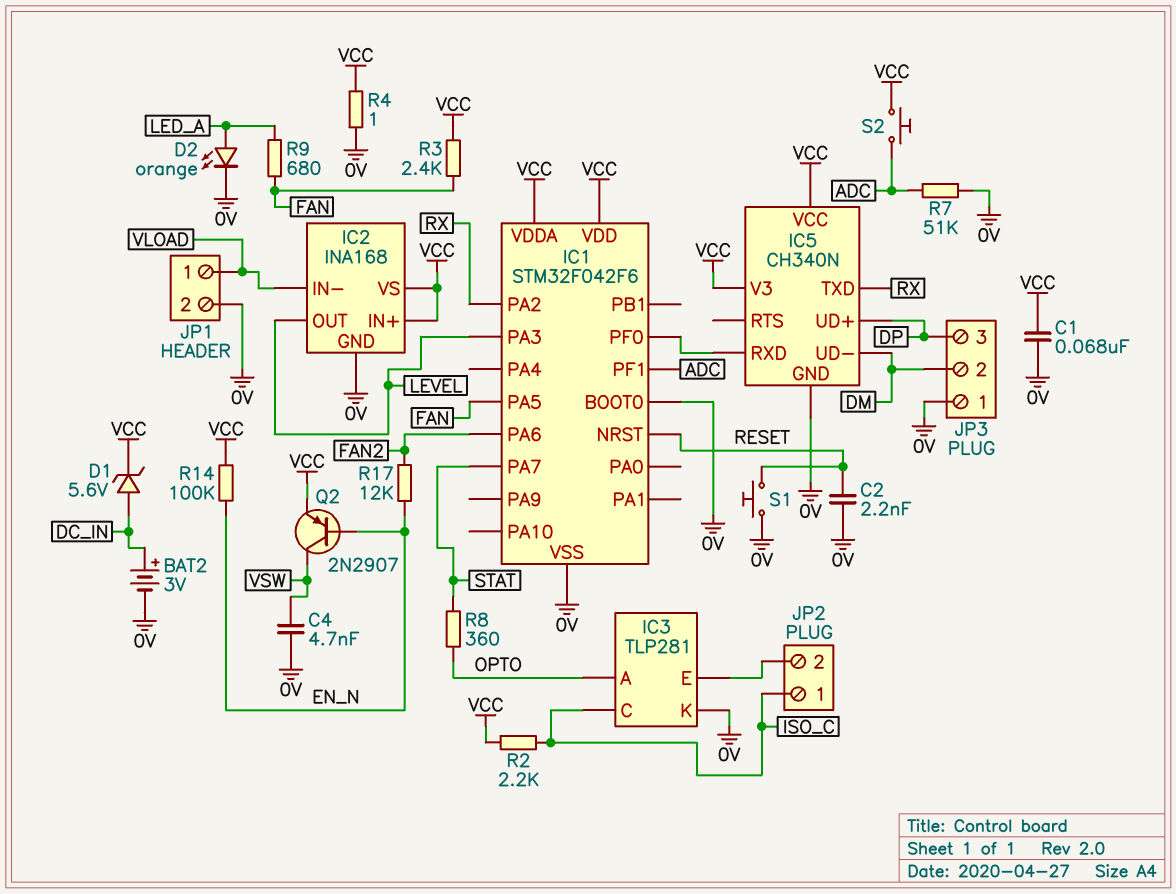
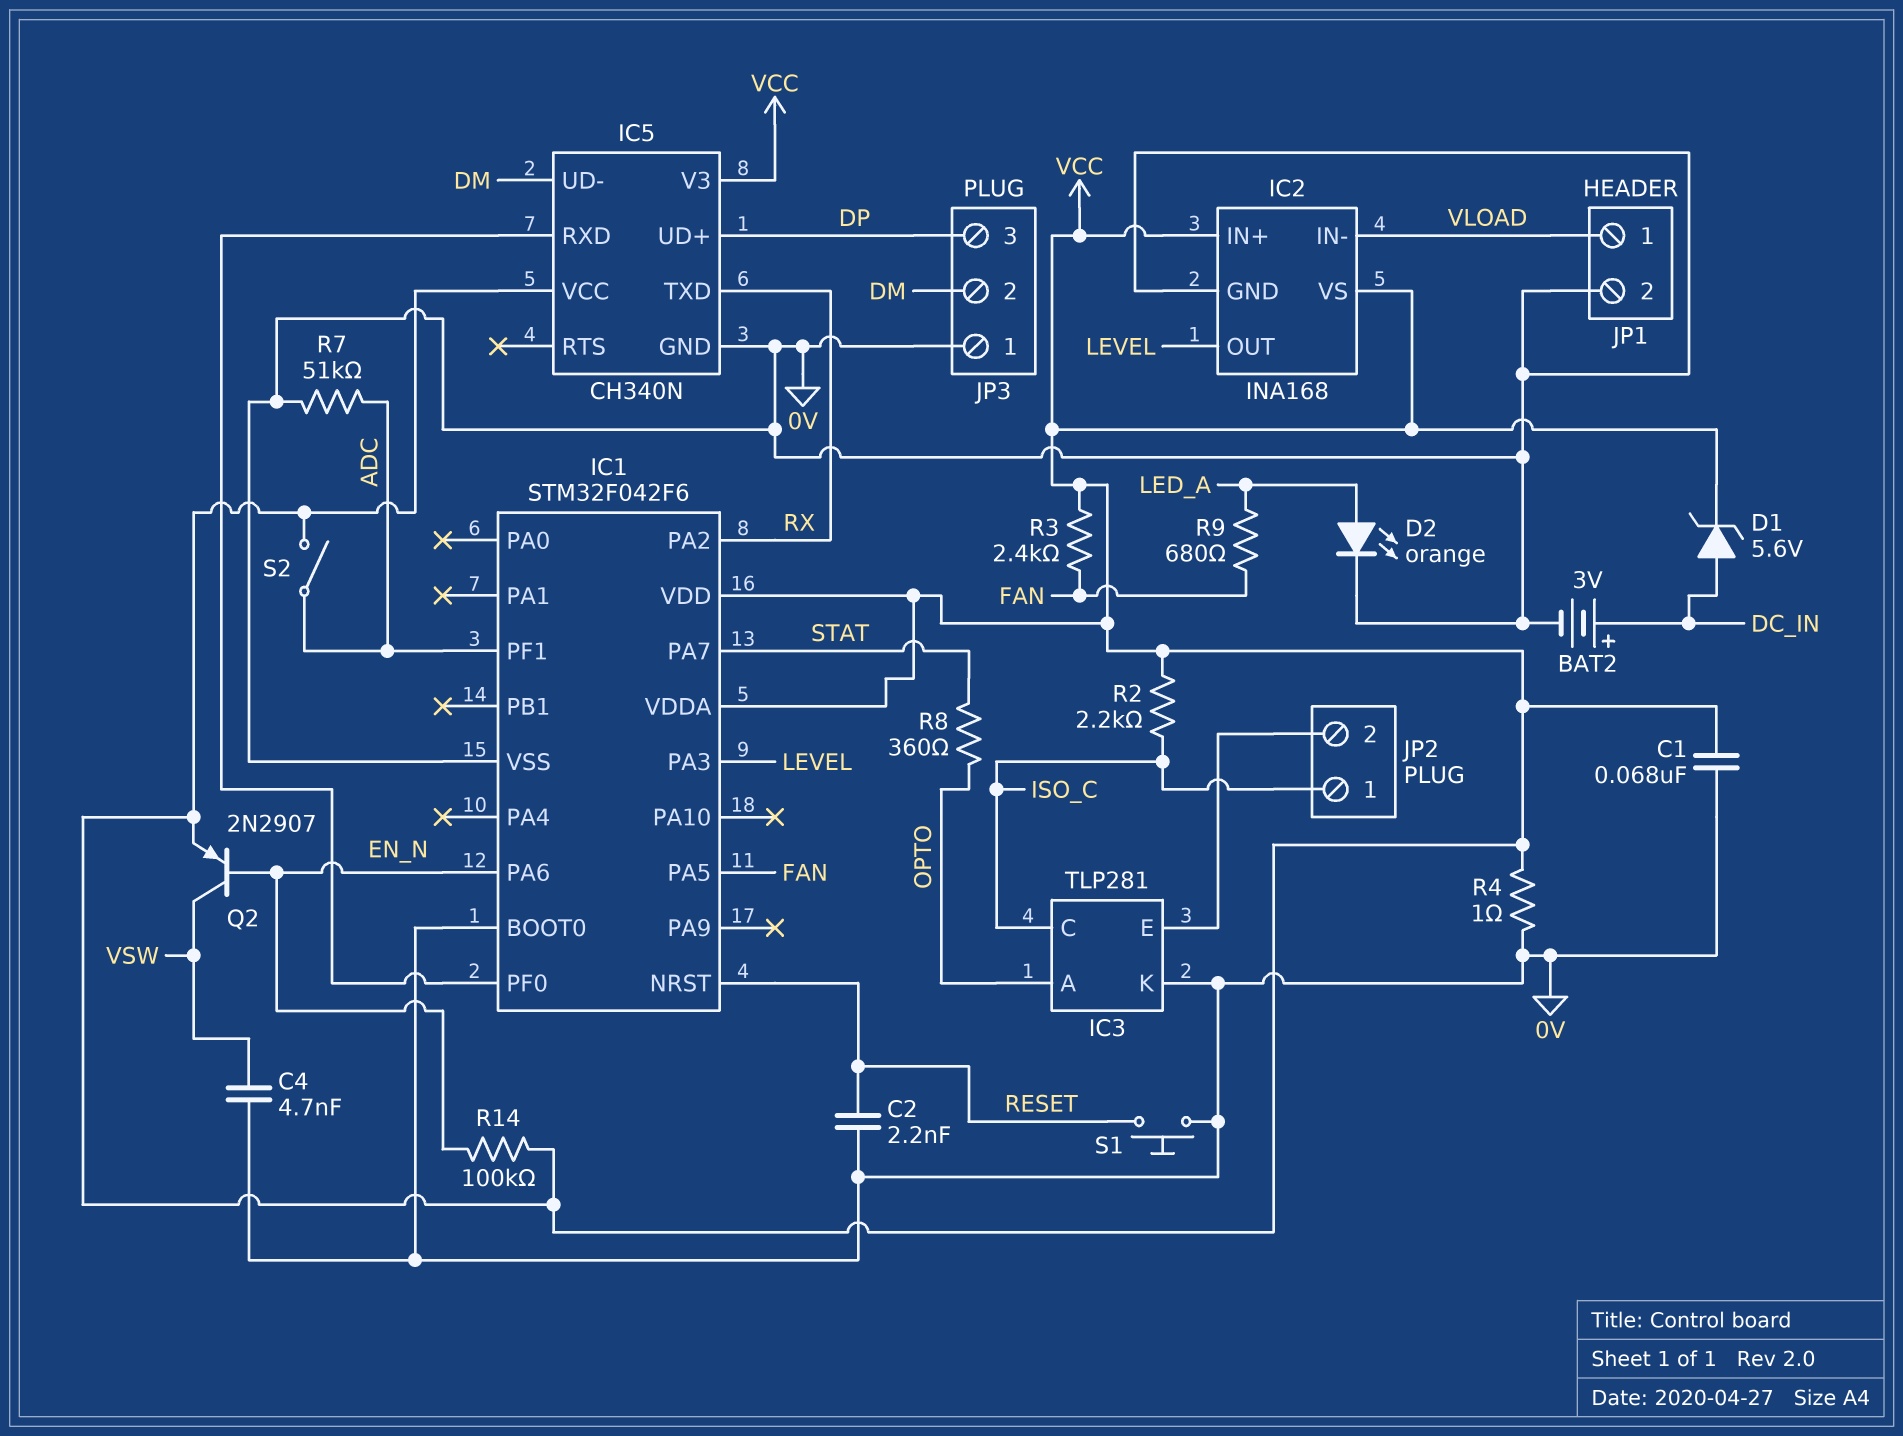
IC1 pin PA6: FAN2 -> EN_N
R17: 12k (EN_N, FAN2) -> none
S2: button (ADC, VCC) -> switch (ADC, VCC)

